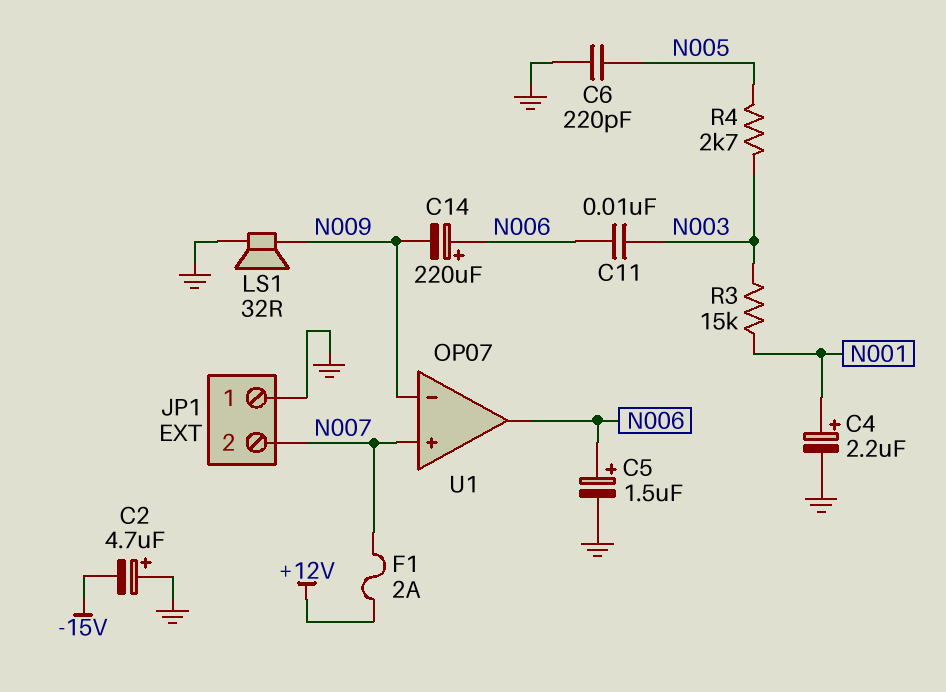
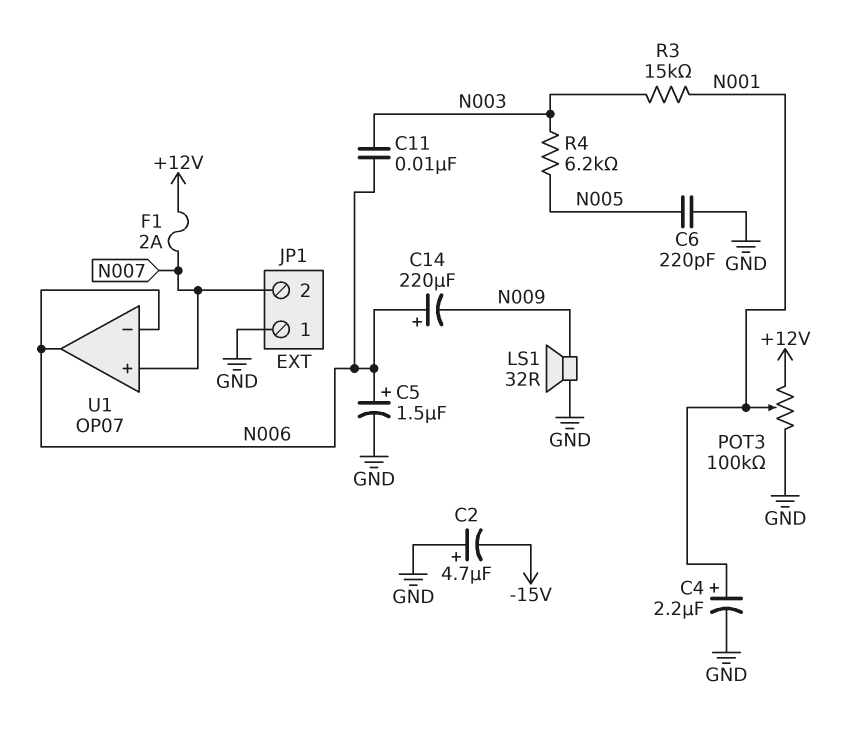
POT3: none -> 100k (+12V, GND, wiper N001)
R4: 2.7k (N003, N005) -> 6.2k (N003, N005)
U1 pin in-: N009 -> N006

